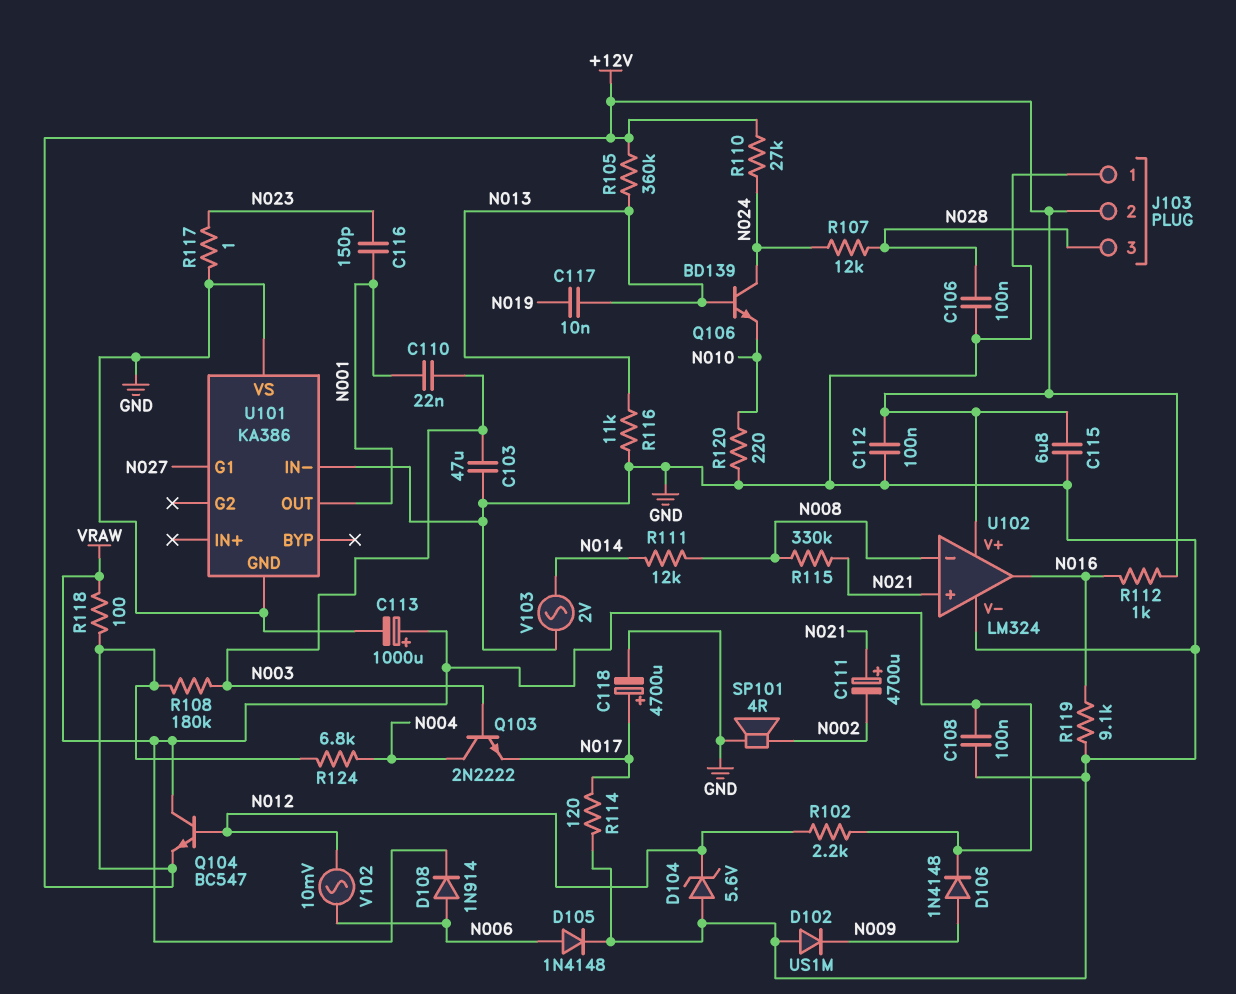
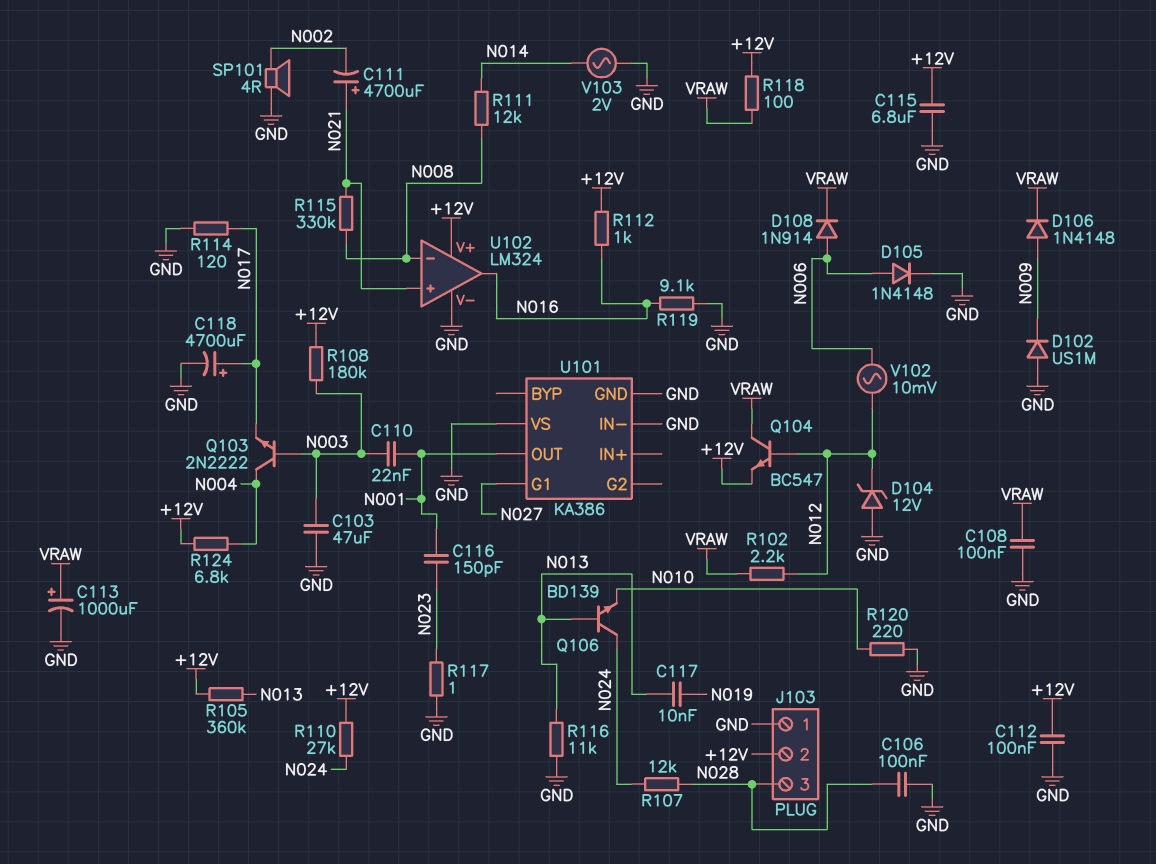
D104: zener 5.6V (A GND, K N012) -> zener 12V (A GND, K N012)

